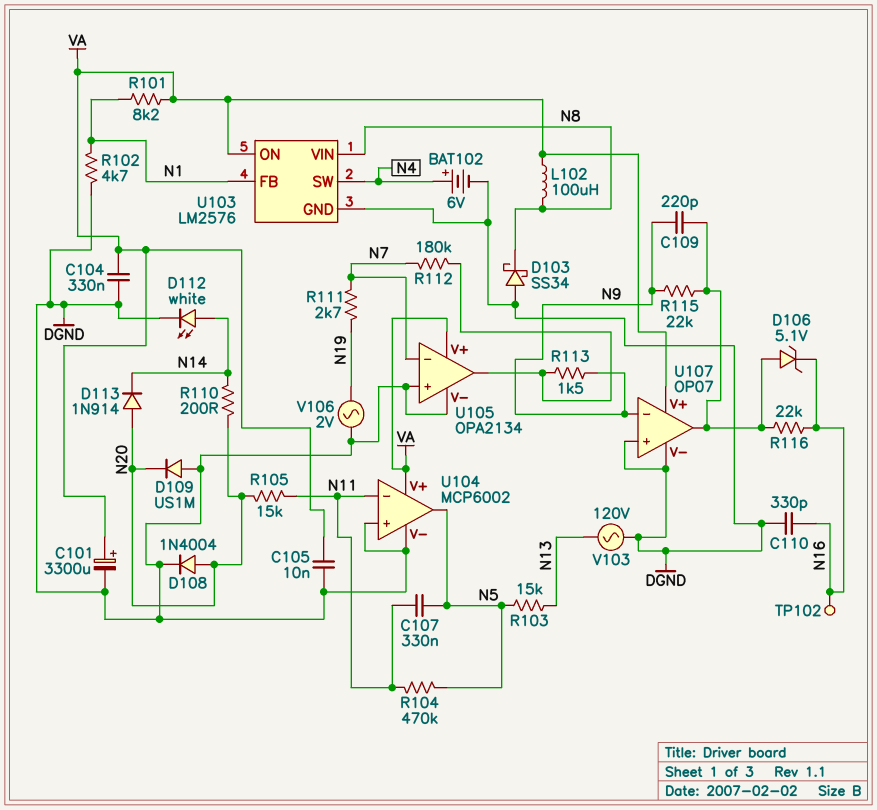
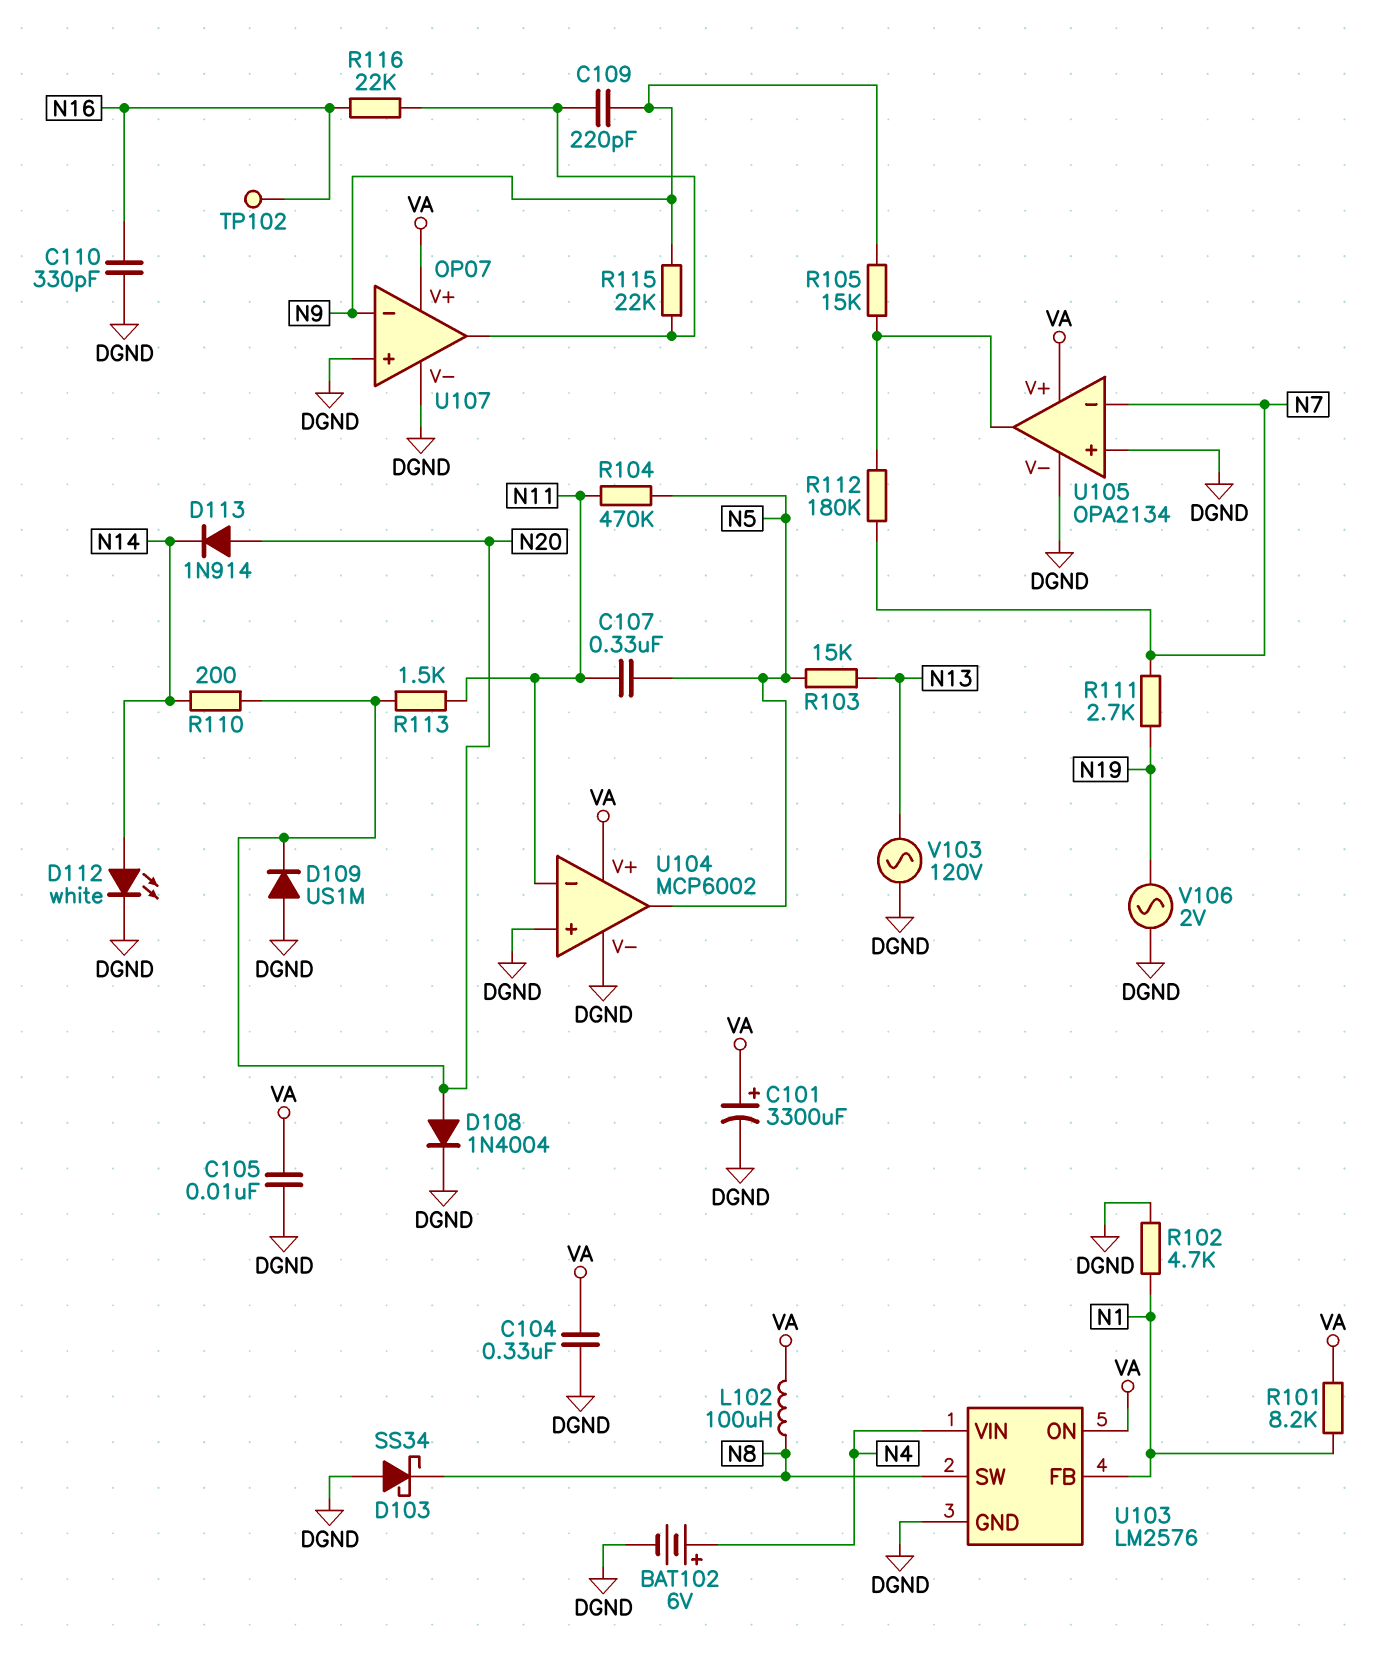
D106: zener 5.1V (A U107/out, K N16) -> none
R105: 15k (N11, N20) -> 15k (N9, U105/out)
R113: 1.5k (N9, U105/out) -> 1.5k (N11, N20)
U103 pin SW: N4 -> N8
U103 pin VIN: N8 -> N4

